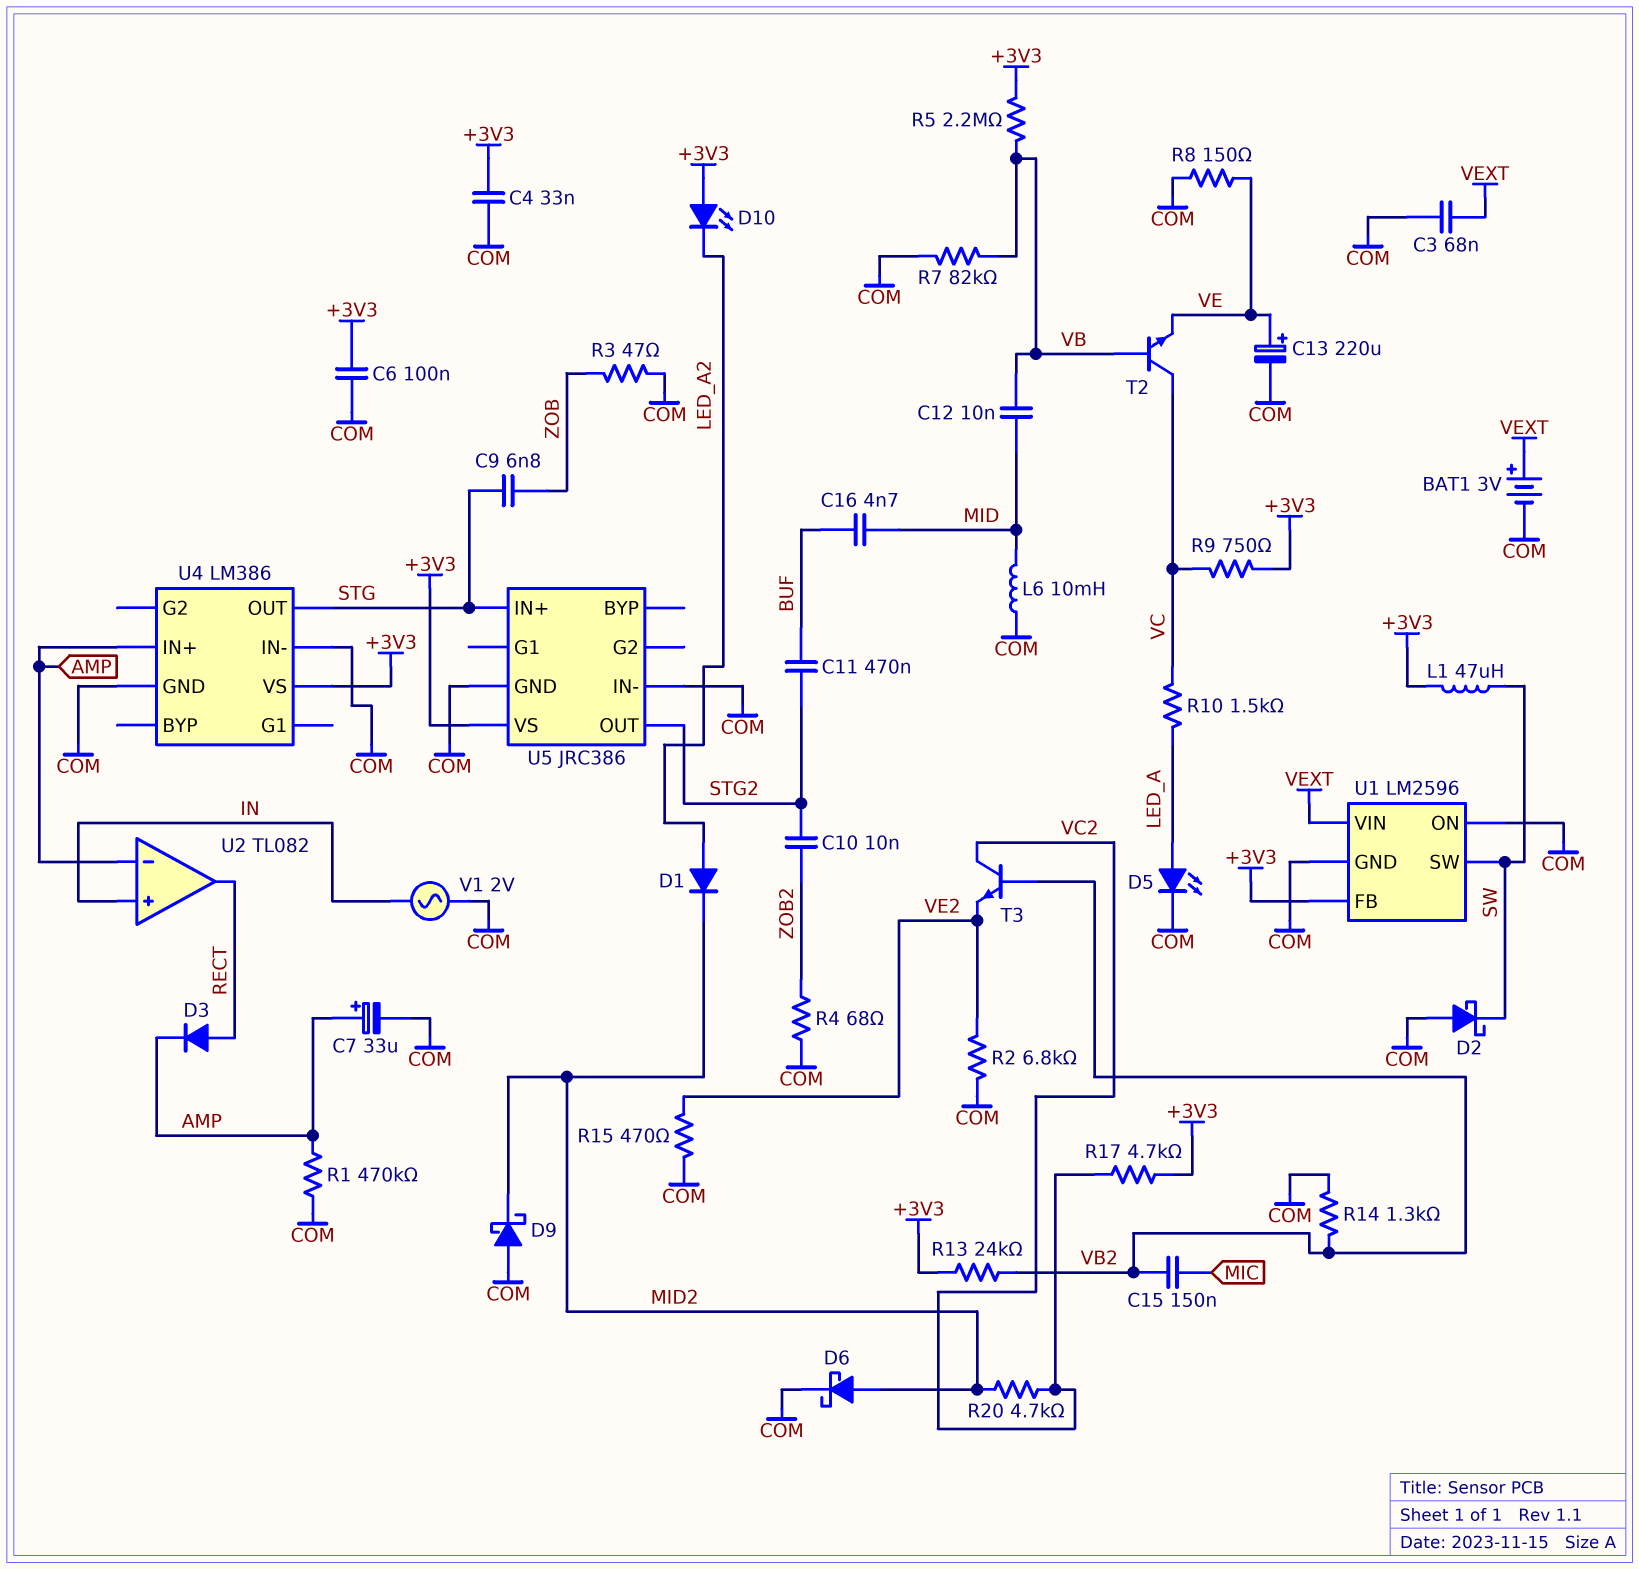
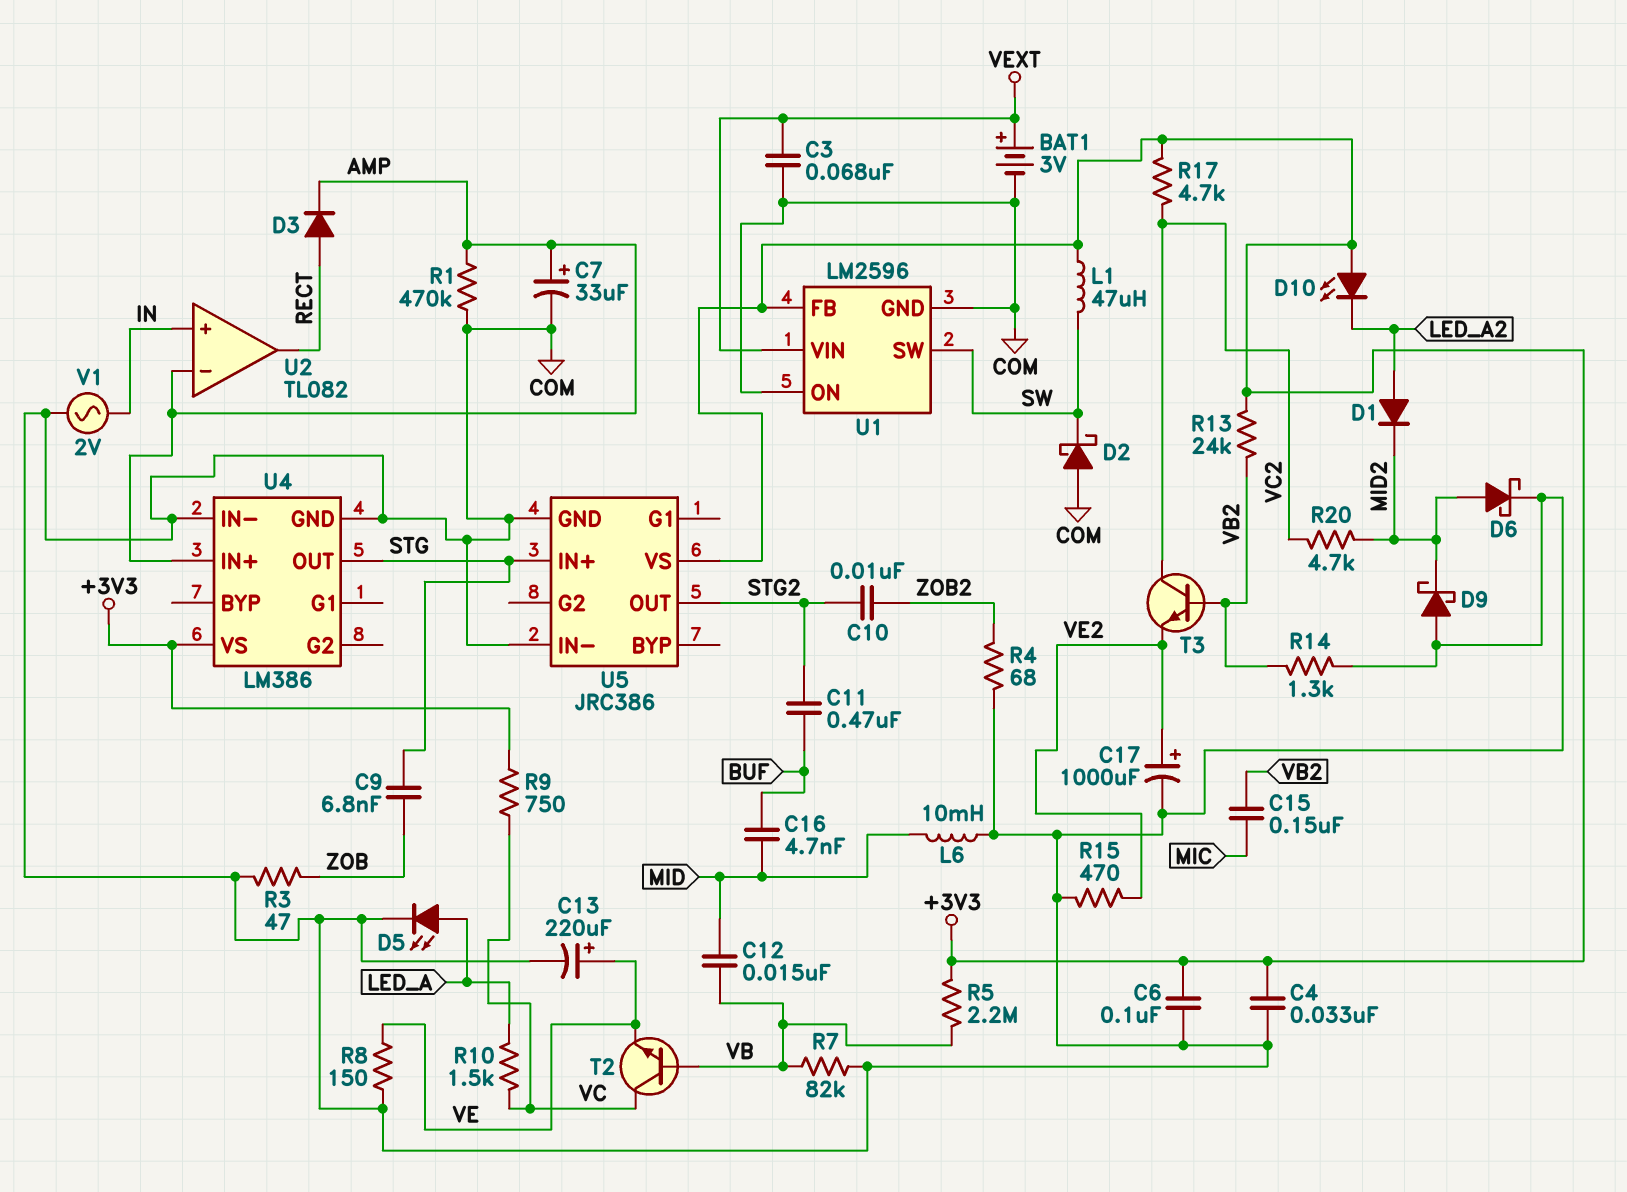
C12: 10nF (MID, VB) -> 15nF (MID, VB)
C17: none -> 1000uF (plus VE2, minus COM)
R2: 6.8k (COM, VE2) -> none

